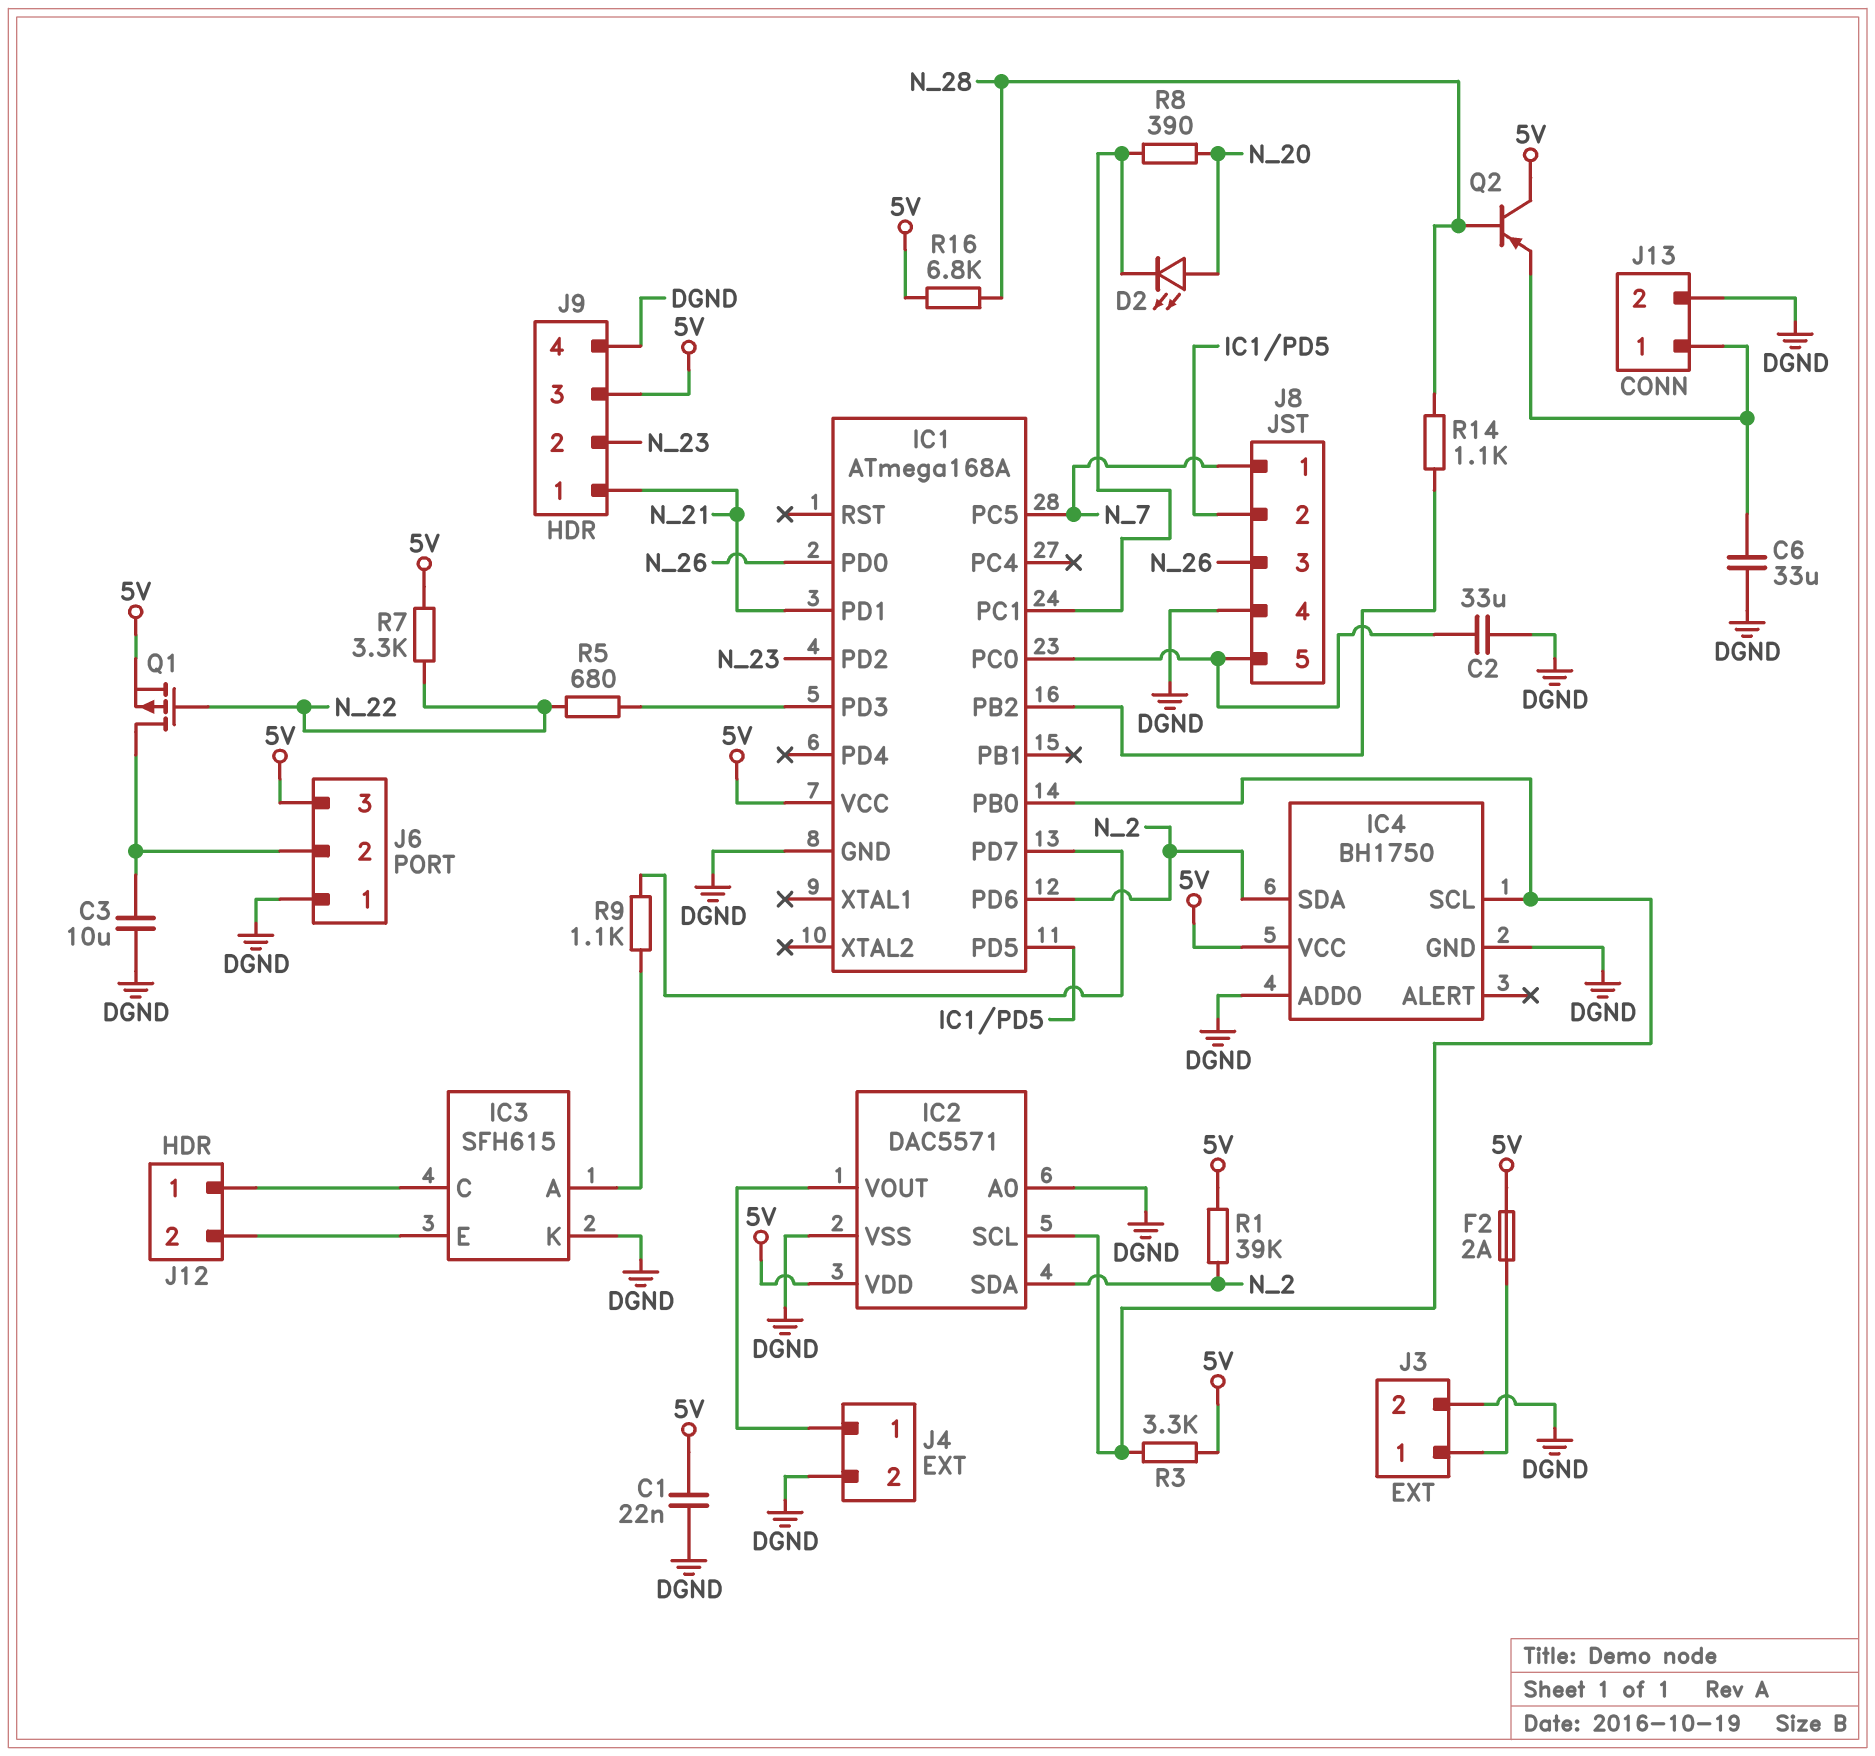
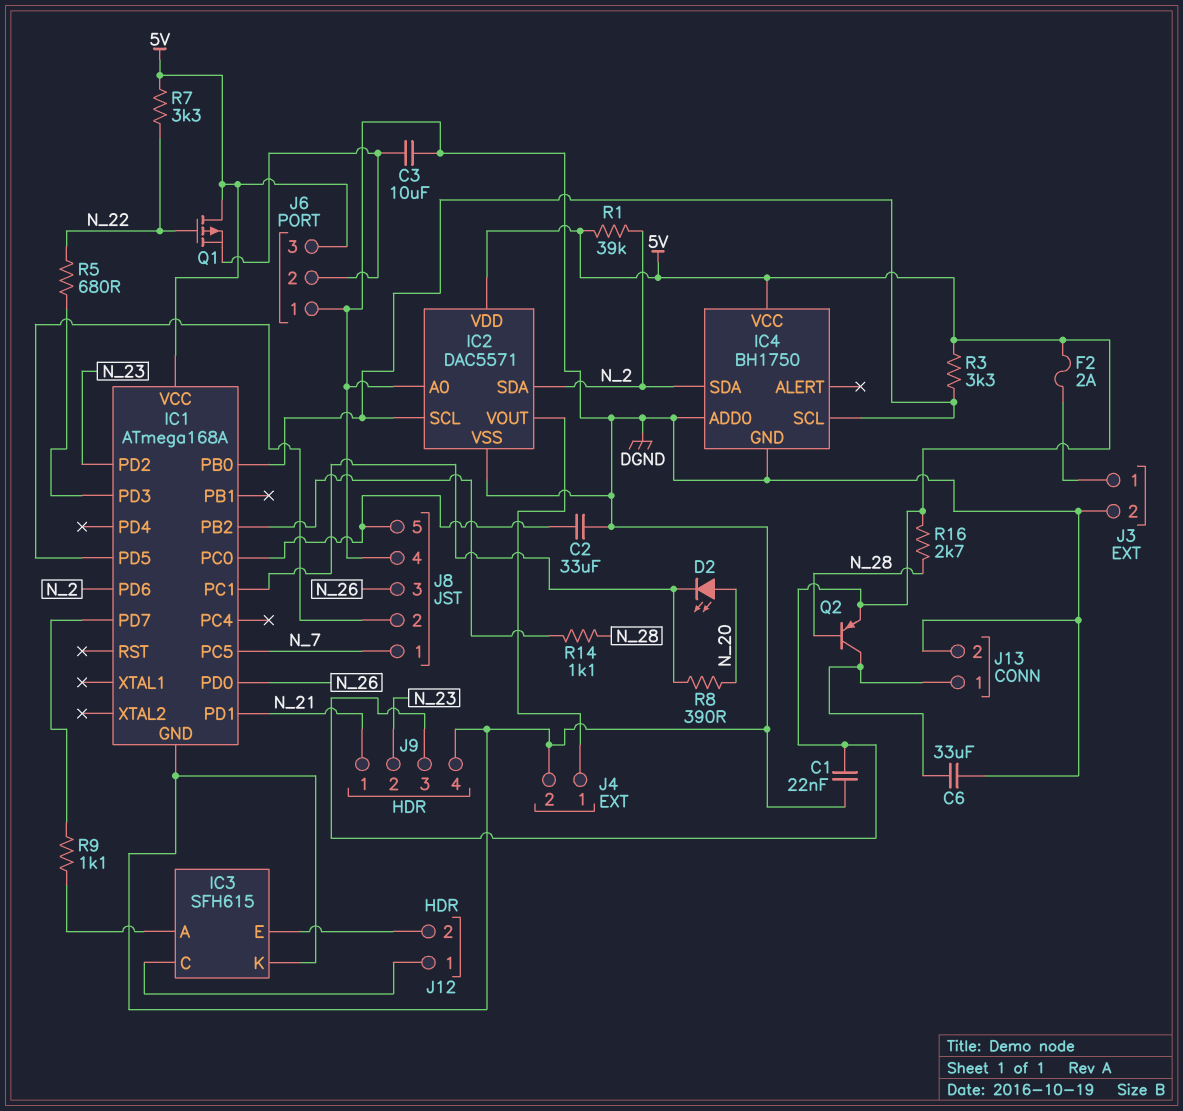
Q1: PMOS (G N_22, D J6/2, S 5V) -> PMOS (G N_22, D 5V, S J6/2)
Q2: PNP (B N_28, C 5V, E J13/1) -> PNP (B N_28, C J13/1, E 5V)
R16: 6.8k (5V, N_28) -> 2.7k (5V, N_28)

